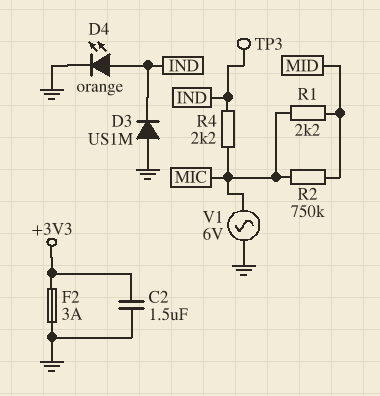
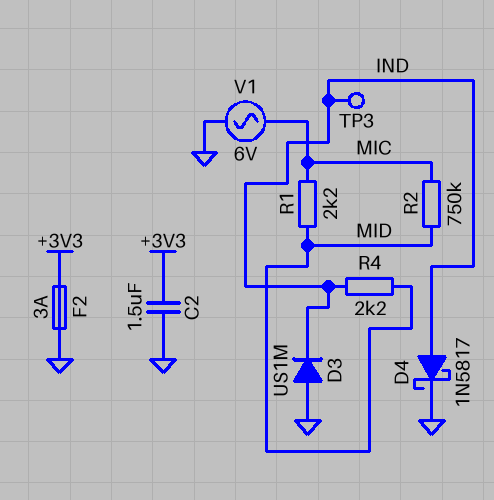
D4: LED orange (A IND, K GND) -> schottky 1N5817 (A IND, K GND)
R4: 2.2k (IND, MIC) -> 2.2k (IND, MID)

